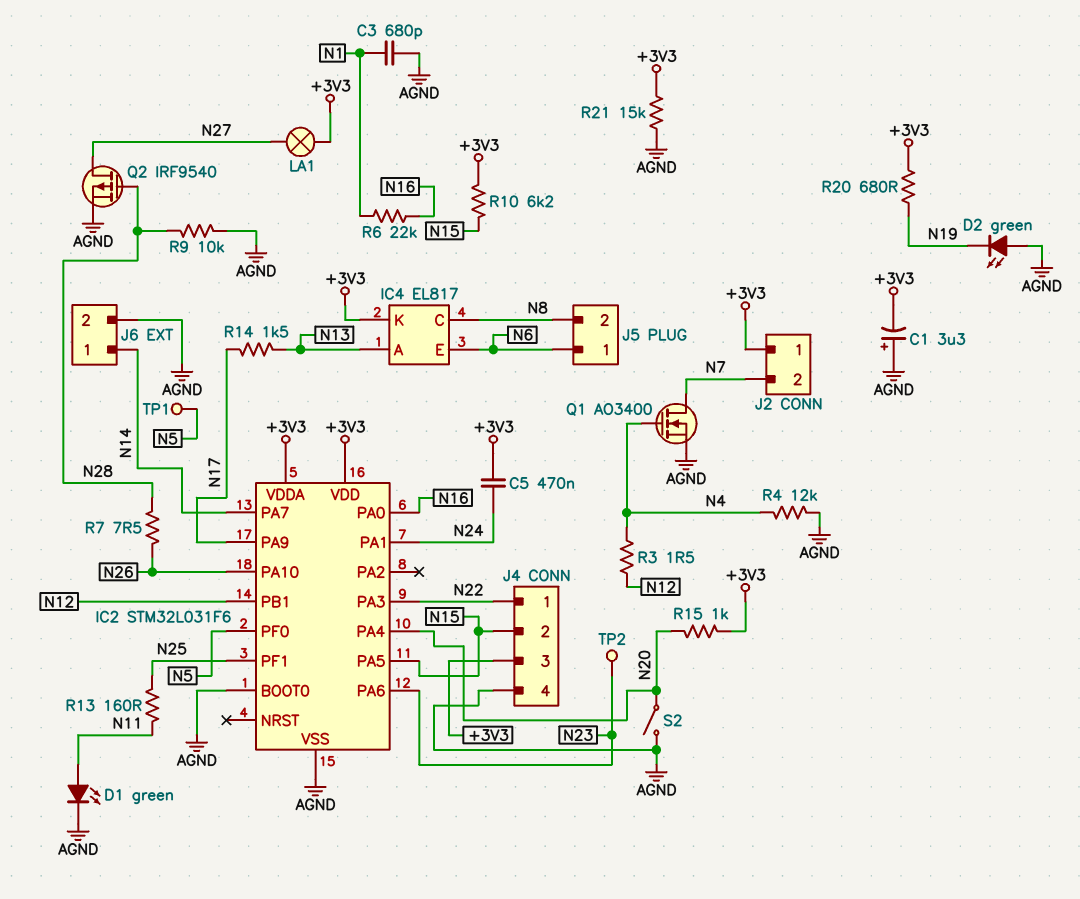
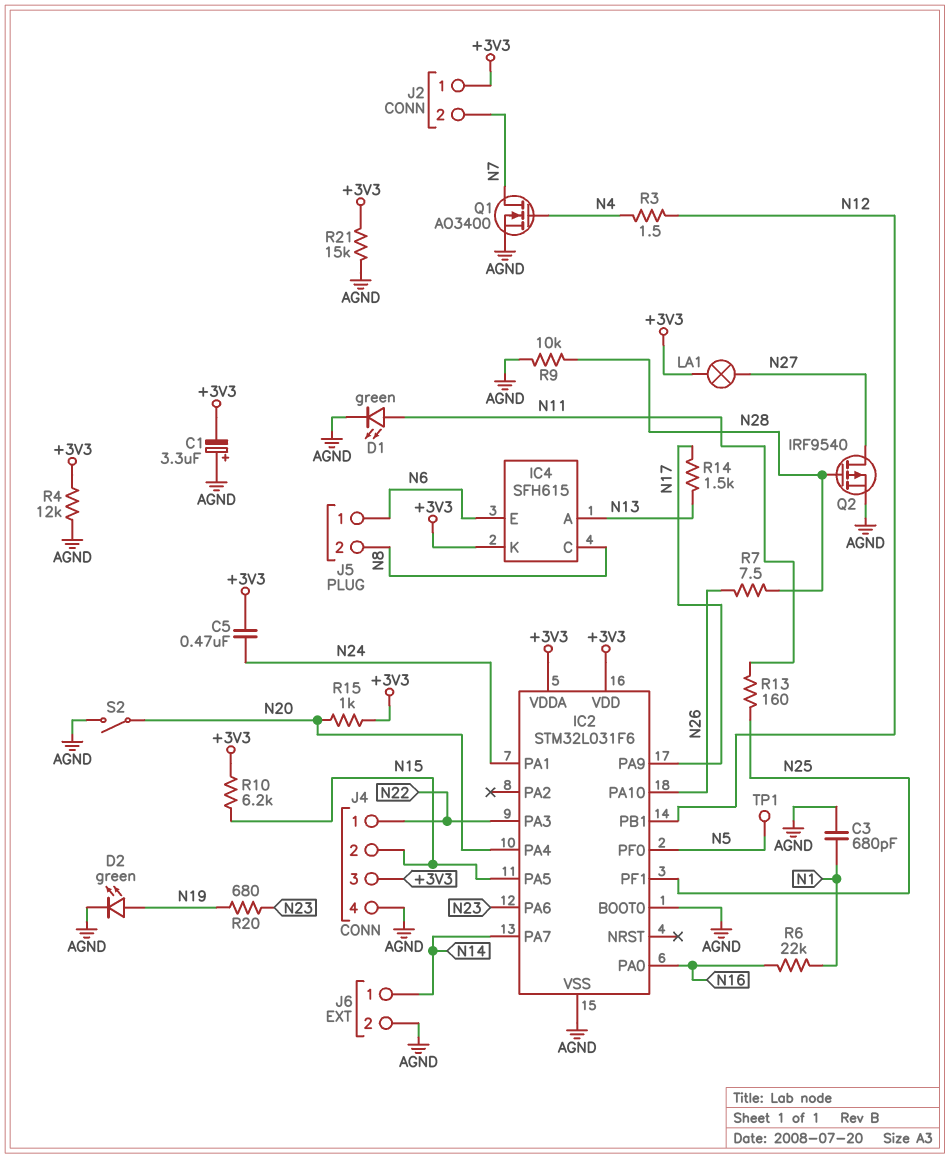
D2: LED green (A AGND, K N19) -> LED green (A N19, K AGND)
IC4: EL817 -> SFH615
R4: 12k (AGND, N4) -> 12k (+3V3, AGND)
R20: 680 (+3V3, N19) -> 680 (N19, N23)
TP2: test point (N23) -> none

